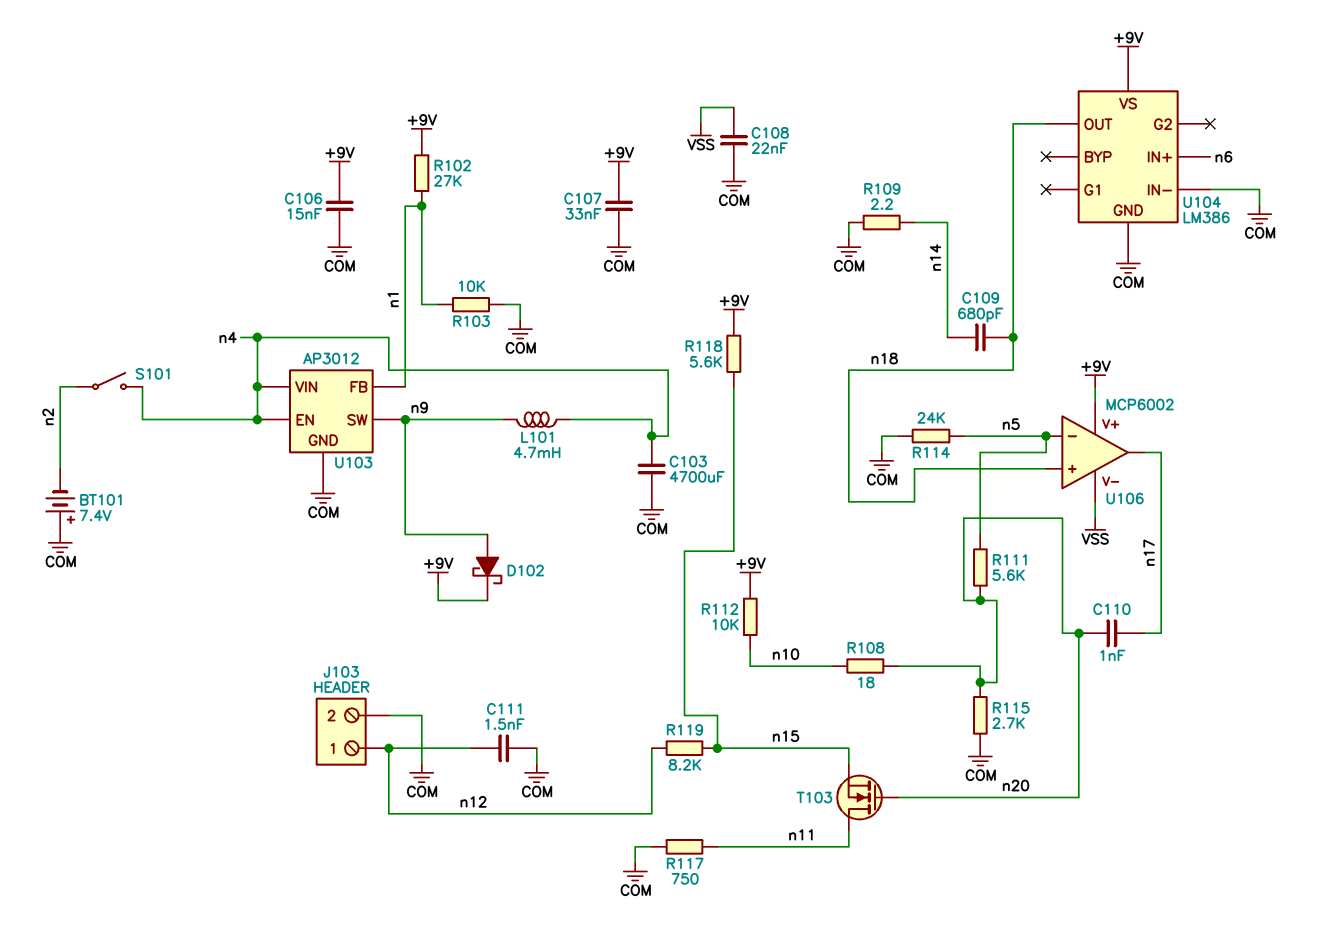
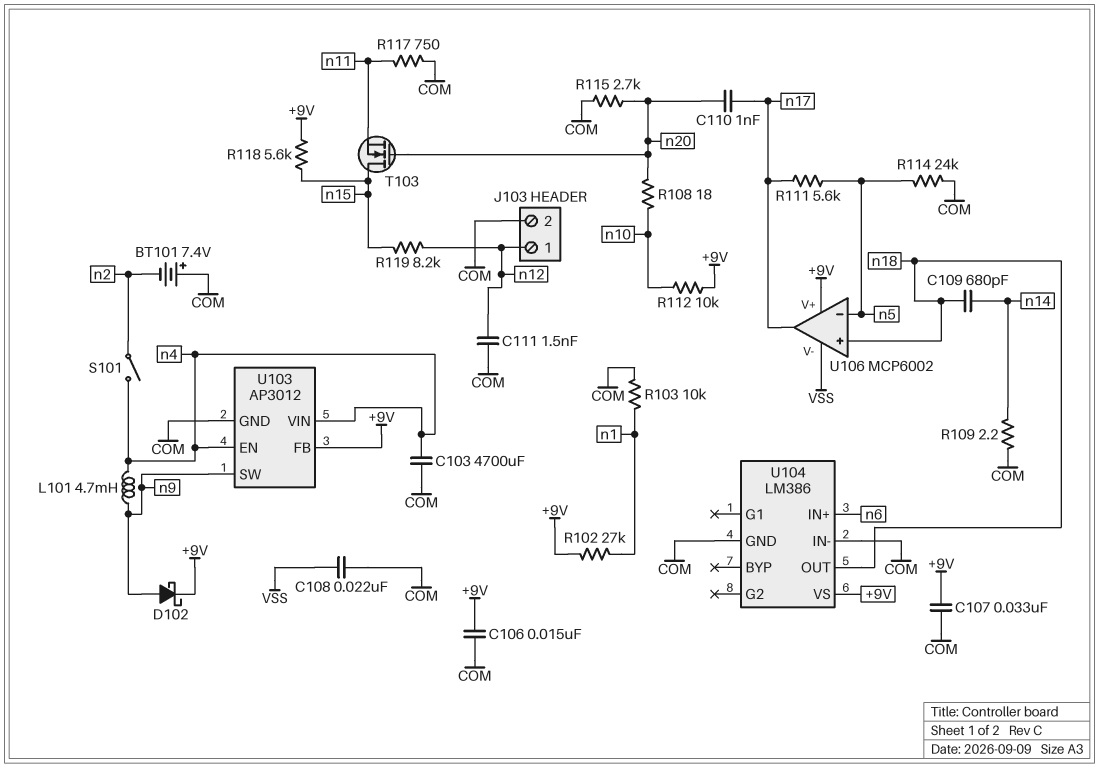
R111: 5.6k (n5, n20) -> 5.6k (n5, n17)
T103: NMOS (G n20, D n11, S n15) -> NMOS (G n20, D n15, S n11)
U103 pin FB: n1 -> +9V

